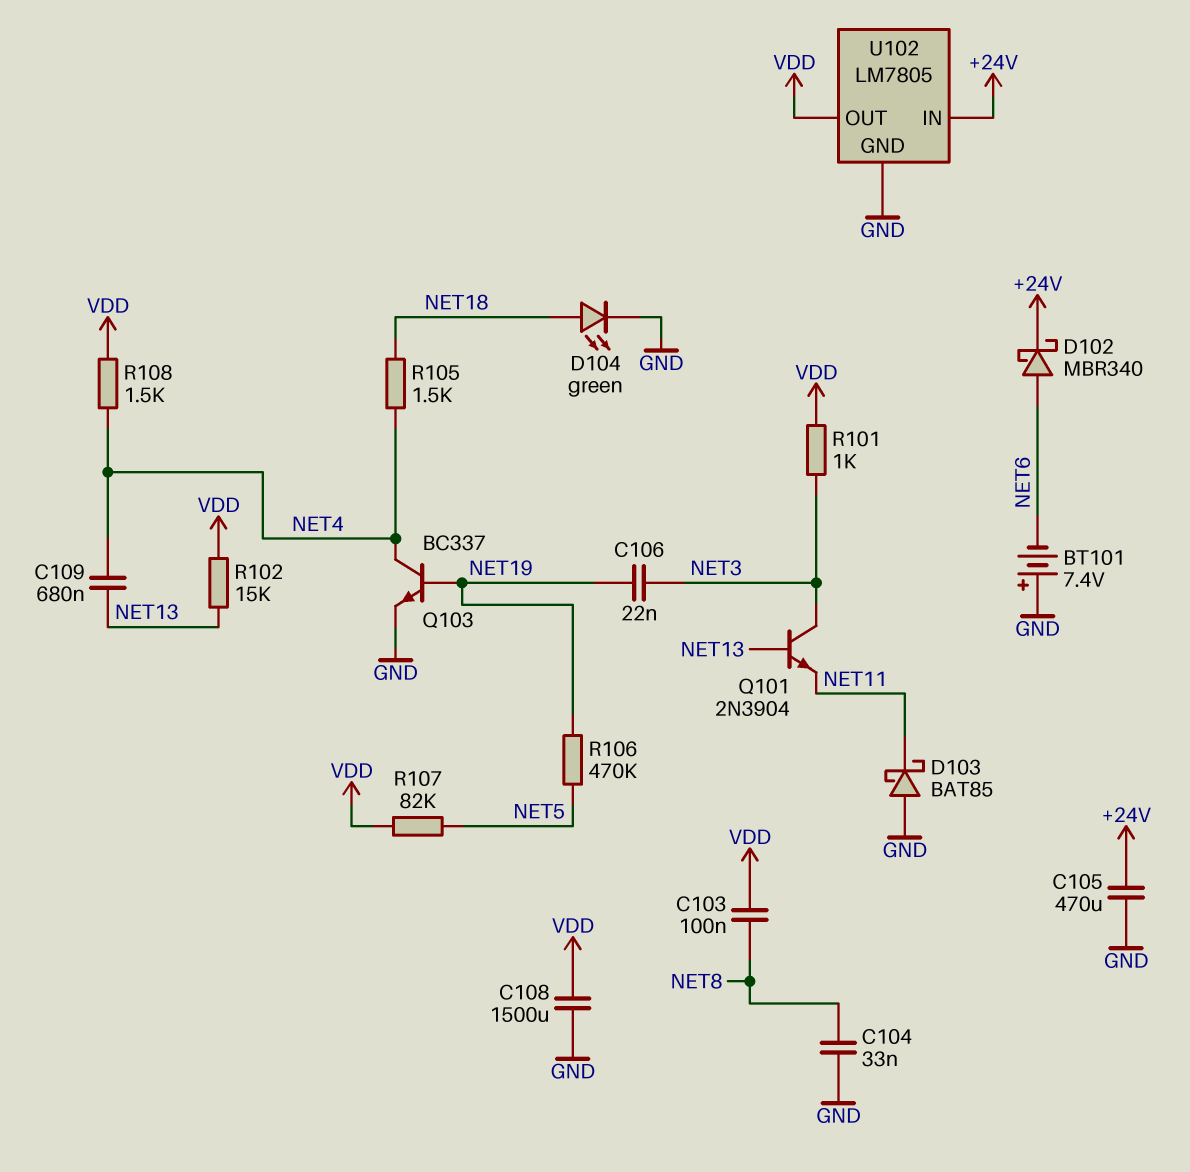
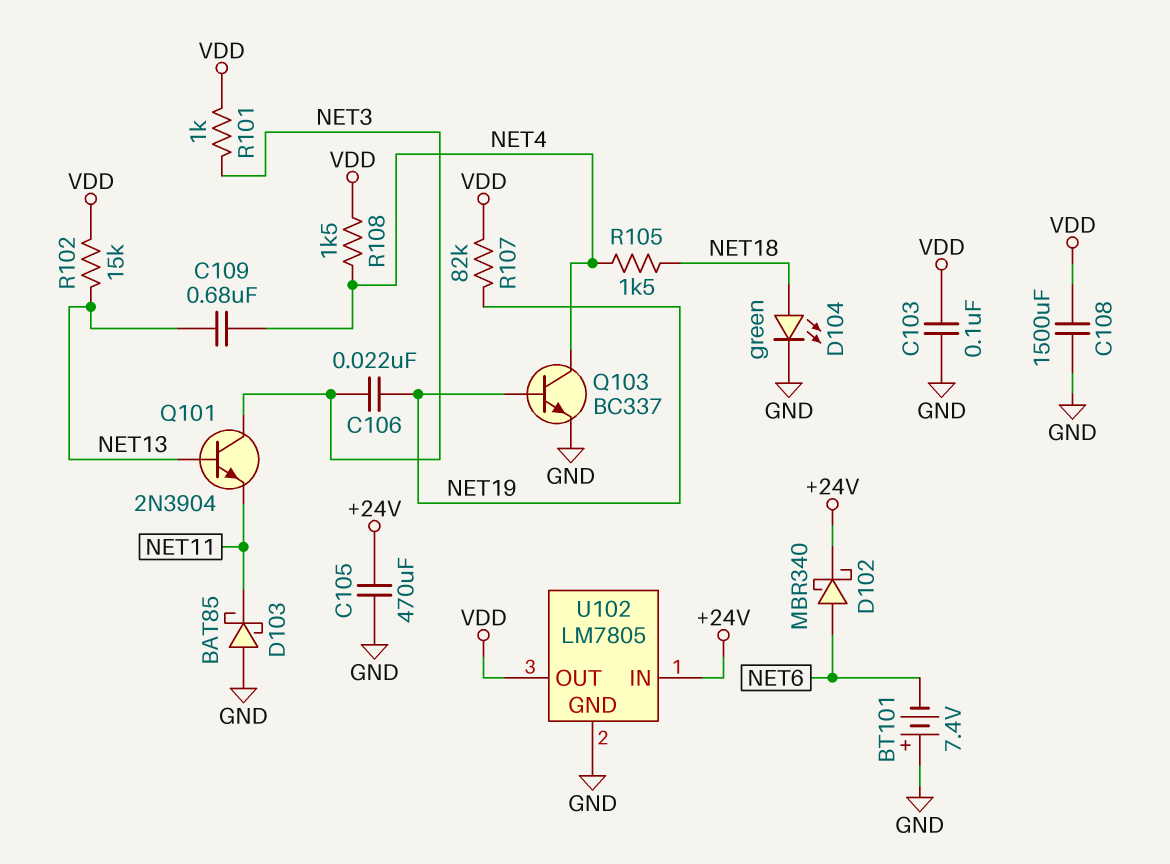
C103: 100nF (NET8, VDD) -> 100nF (GND, VDD)
C104: 33nF (GND, NET8) -> none
R106: 470k (NET5, NET19) -> none
R107: 82k (NET5, VDD) -> 82k (NET19, VDD)

